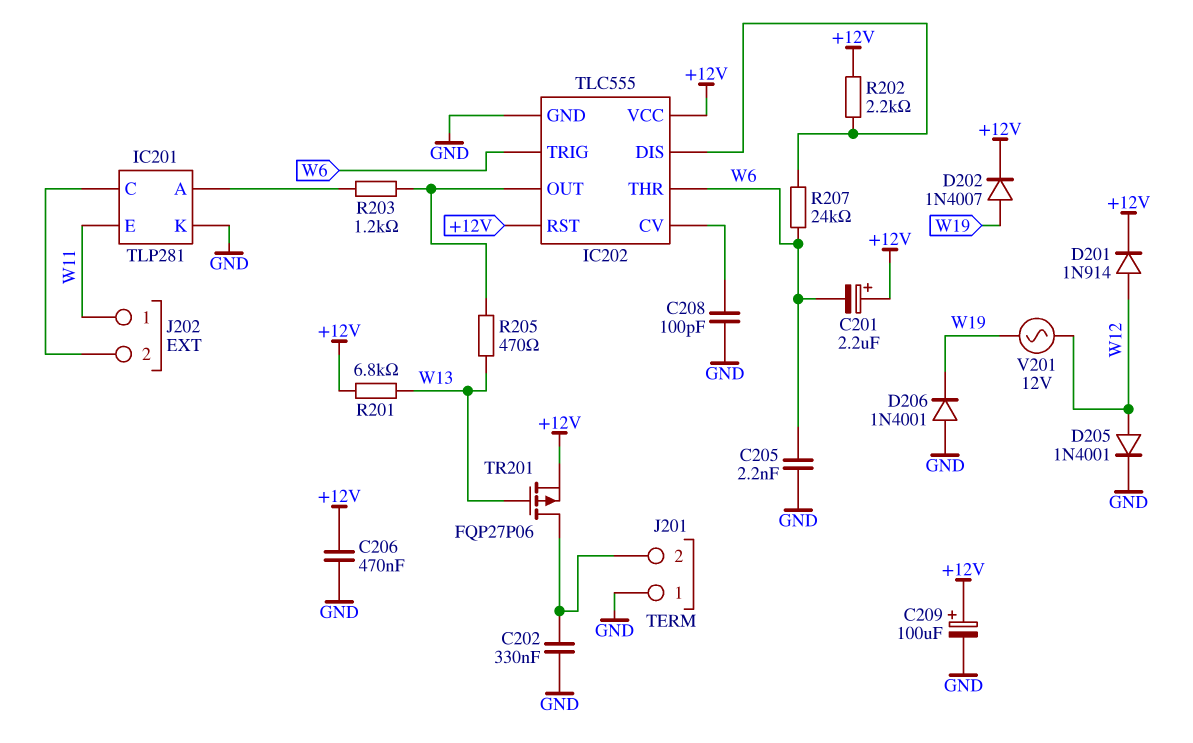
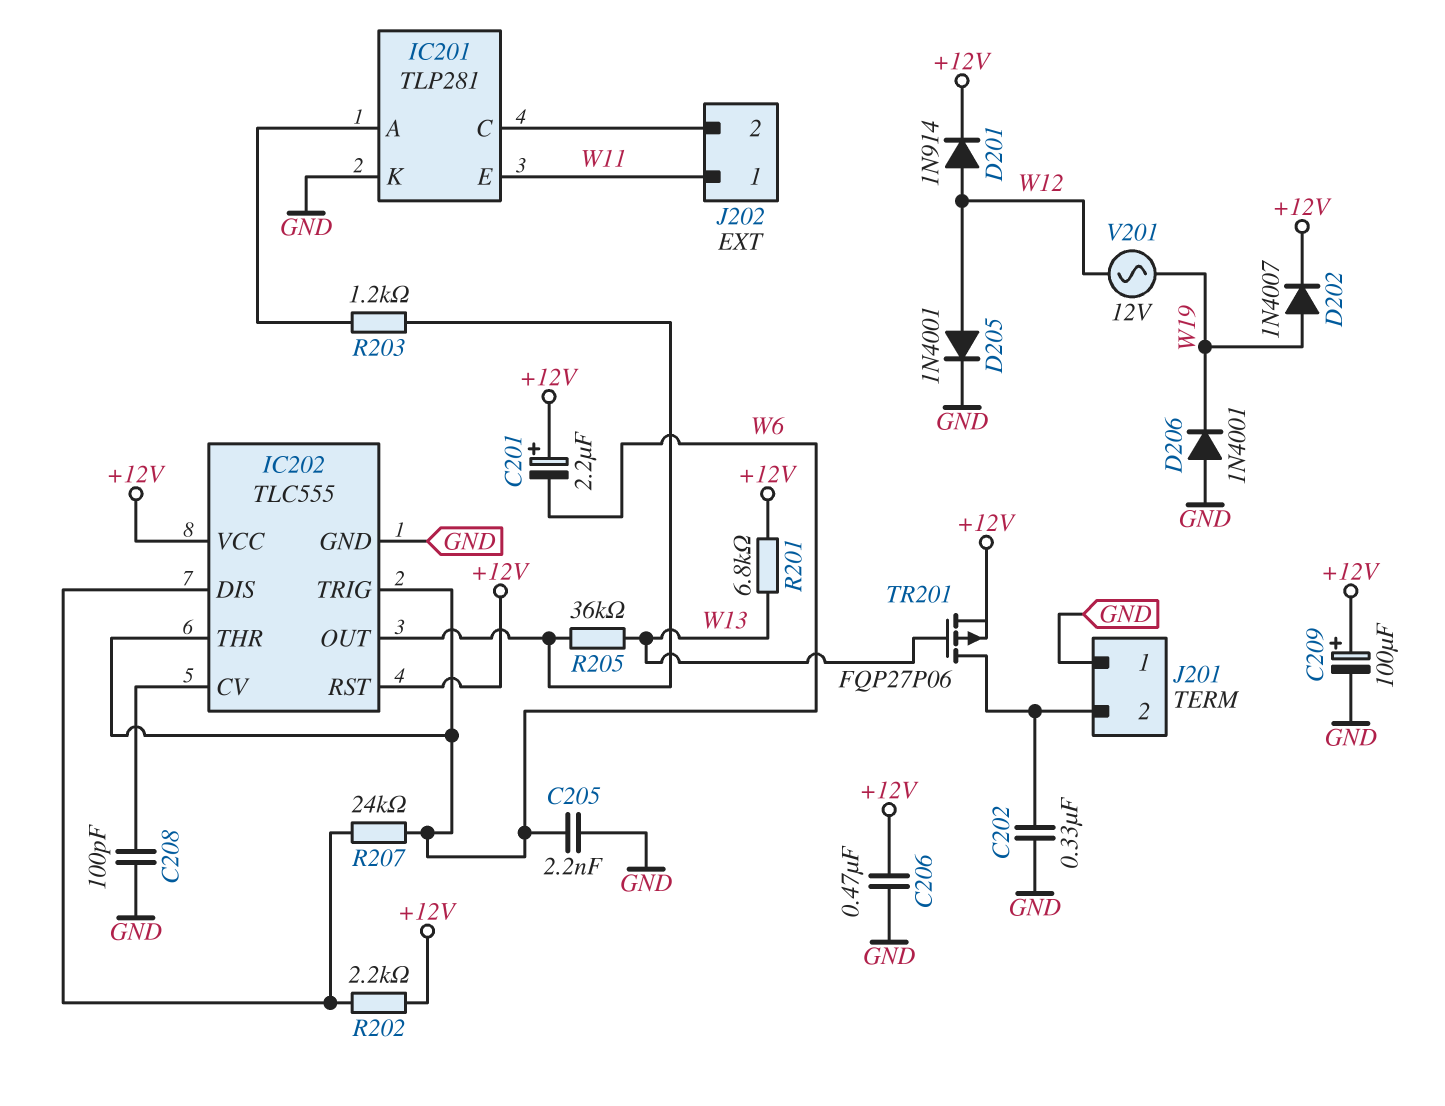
R205: 470 (IC202/OUT, W13) -> 36k (IC202/OUT, W13)

